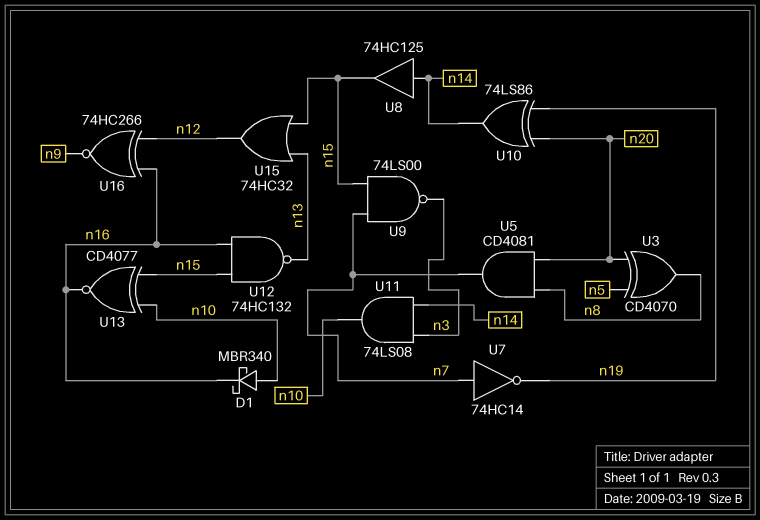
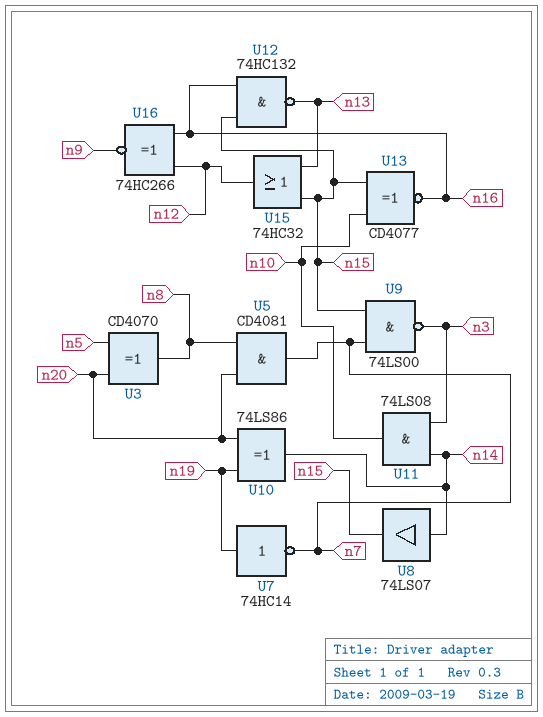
D1: schottky MBR340 (A n10, K n16) -> none
U7: NOT 74HC14 (in n7, out n19) -> NOT 74HC14 (in n19, out n7)
U8: buffer 74HC125 (in n14, out n15) -> buffer 74LS07 (in n14, out n15)

